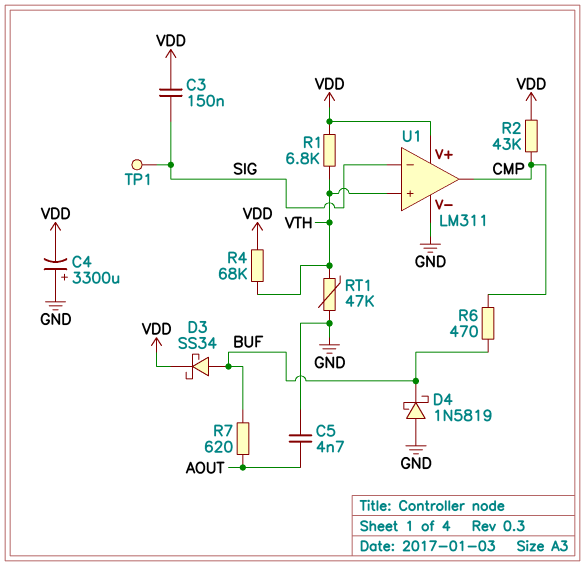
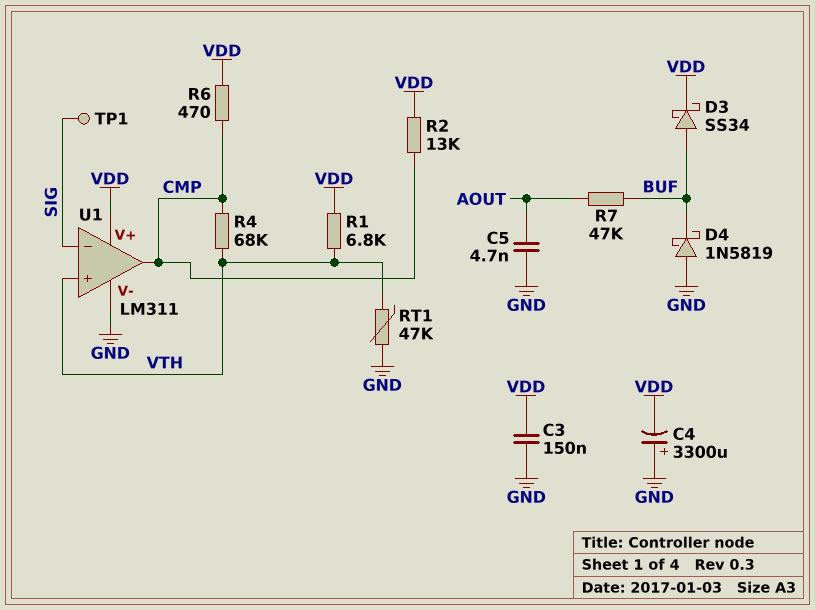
C3: 150nF (SIG, VDD) -> 150nF (GND, VDD)
R2: 43k (CMP, VDD) -> 13k (CMP, VDD)
R4: 68k (VDD, VTH) -> 68k (CMP, VTH)
R6: 470 (BUF, CMP) -> 470 (CMP, VDD)
R7: 620 (AOUT, BUF) -> 47k (AOUT, BUF)

